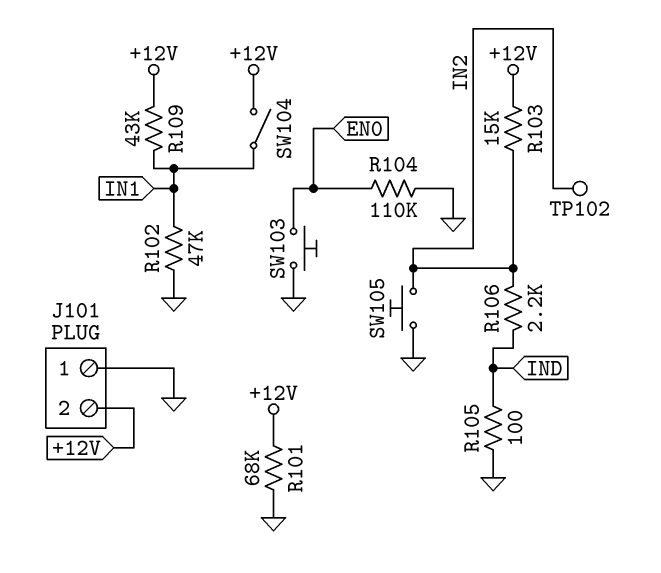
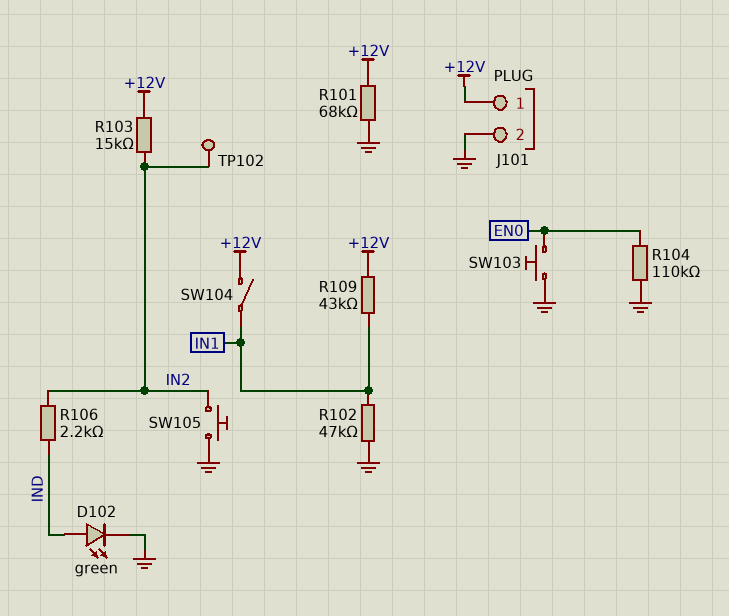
D102: none -> LED green (A IND, K GND)
J101 pin 1: GND -> +12V
J101 pin 2: +12V -> GND
R105: 100 (GND, IND) -> none

